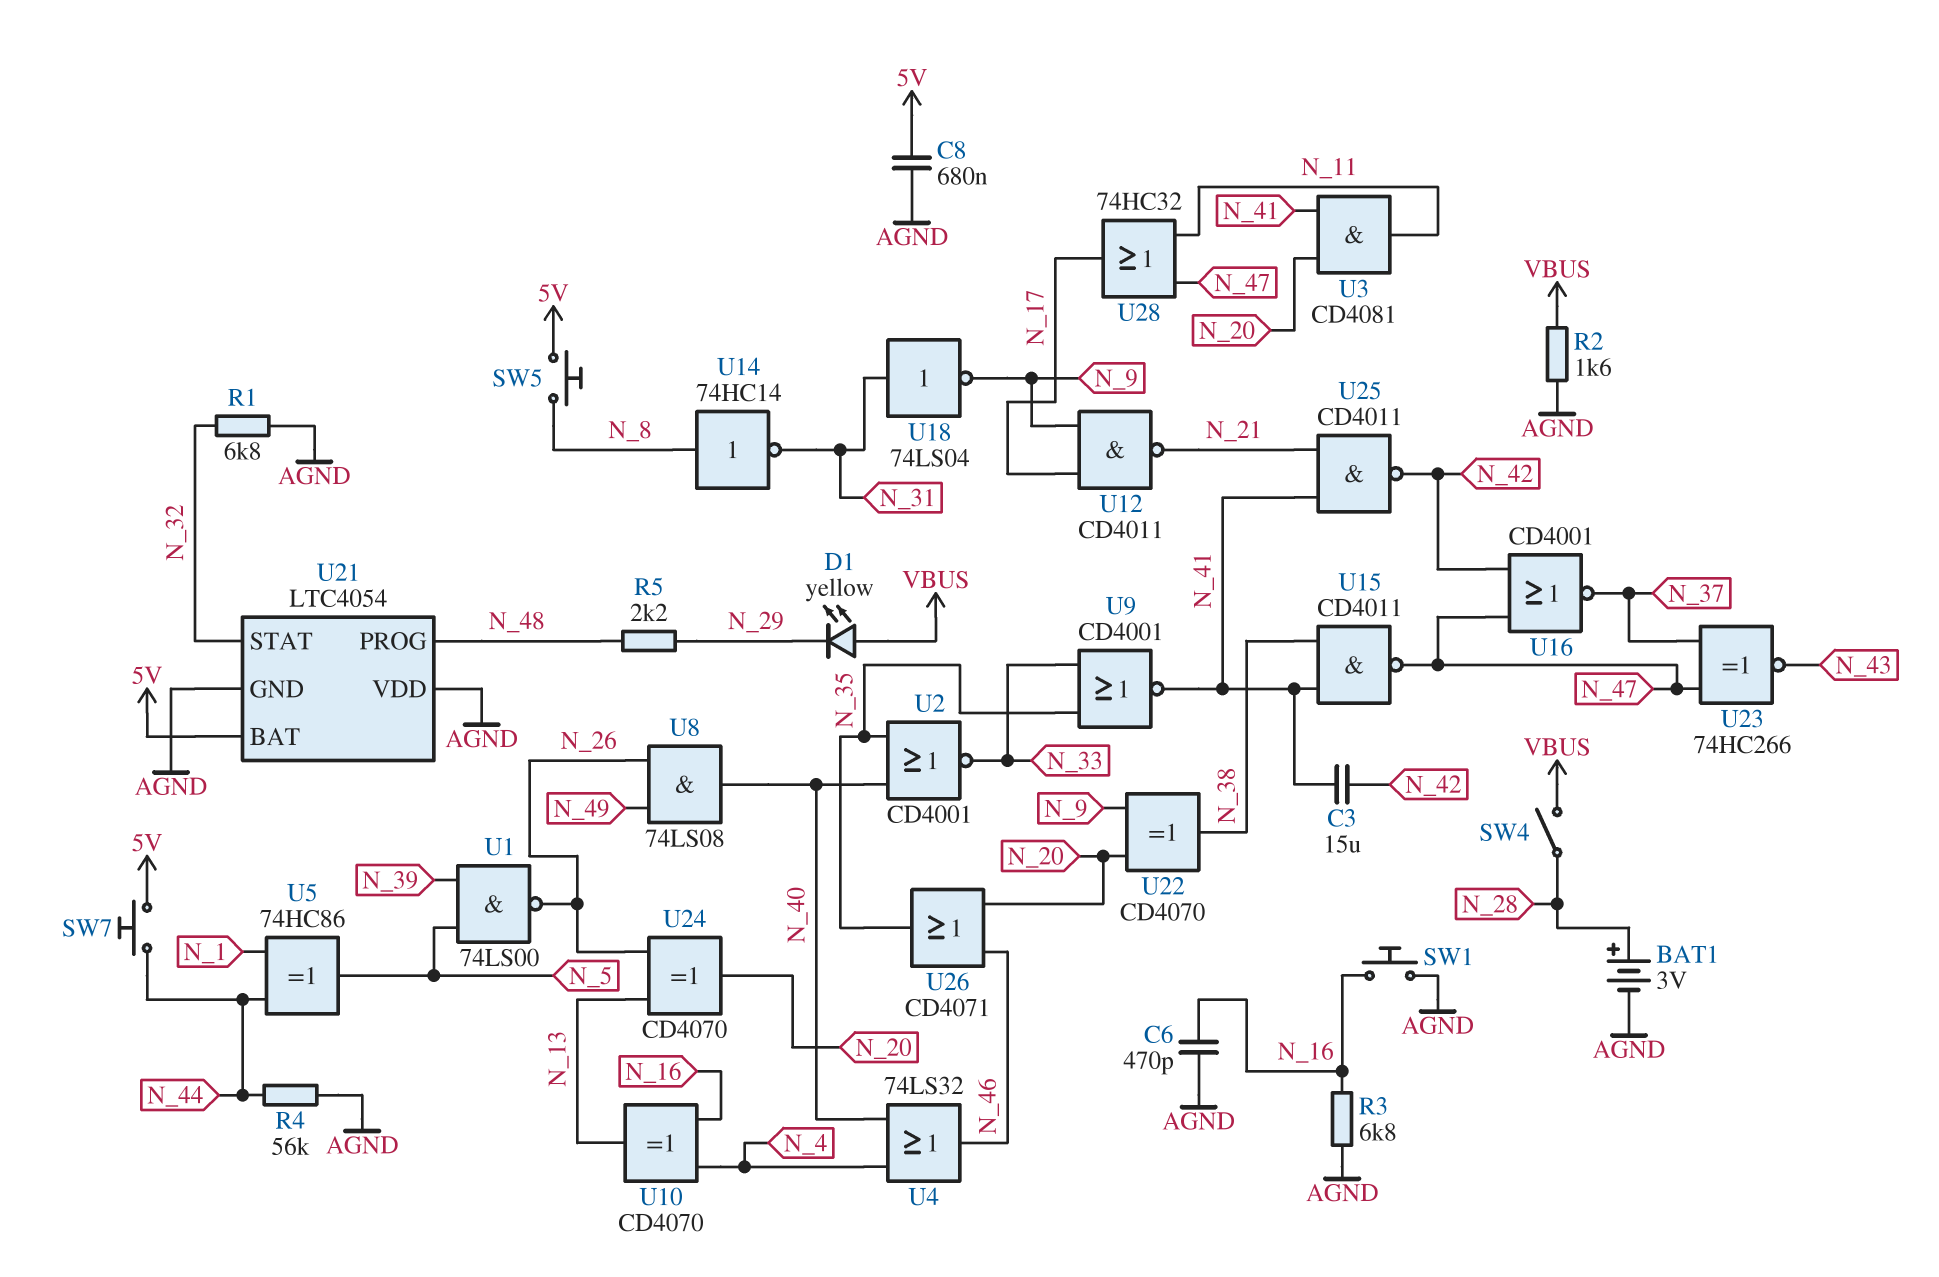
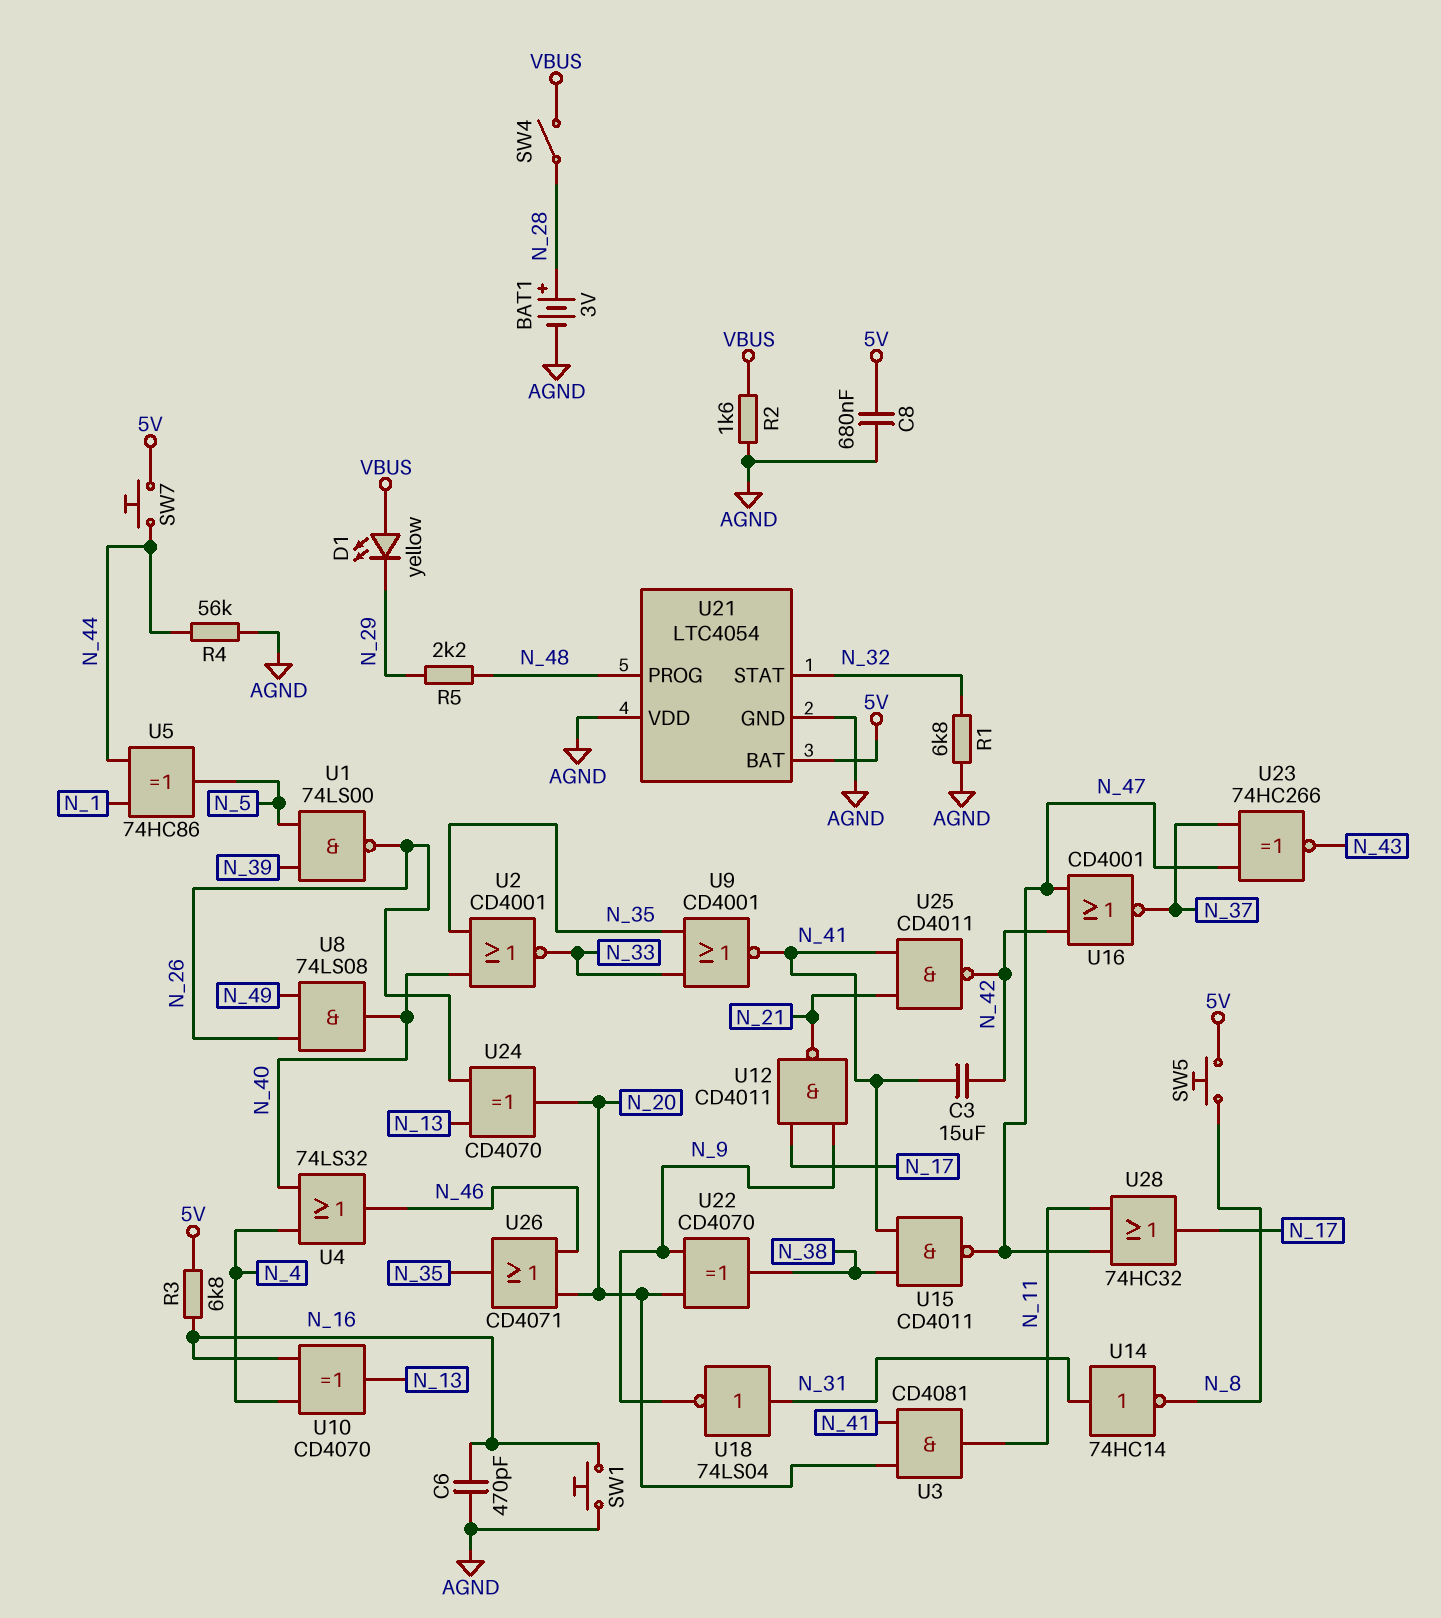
R3: 6.8k (AGND, N_16) -> 6.8k (5V, N_16)
U14: NOT 74HC14 (in N_8, out N_31) -> NOT 74HC14 (in N_31, out N_8)

